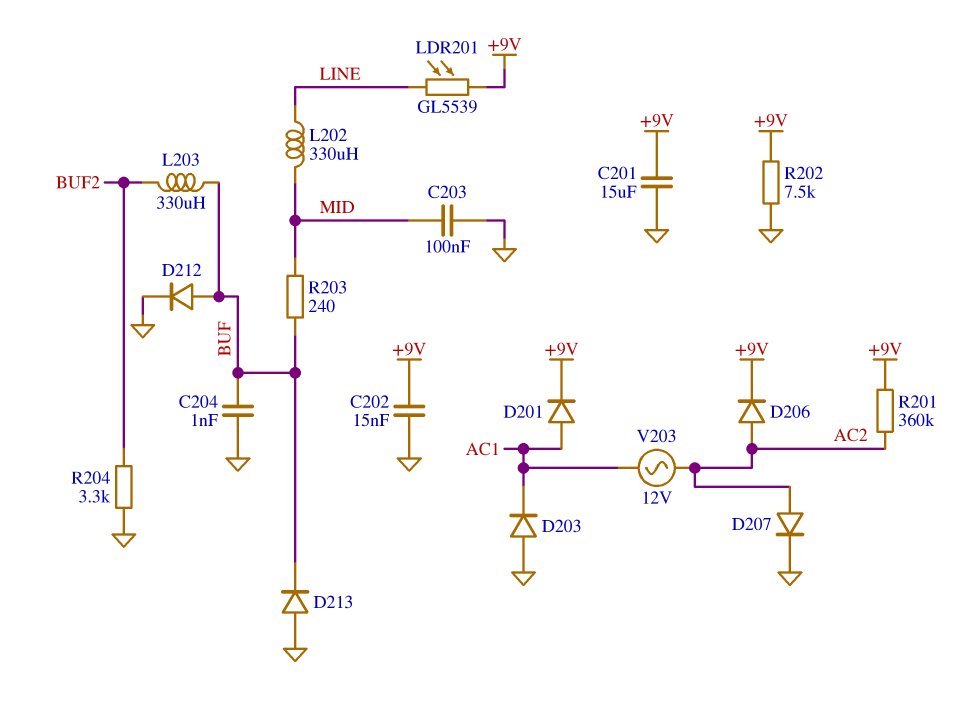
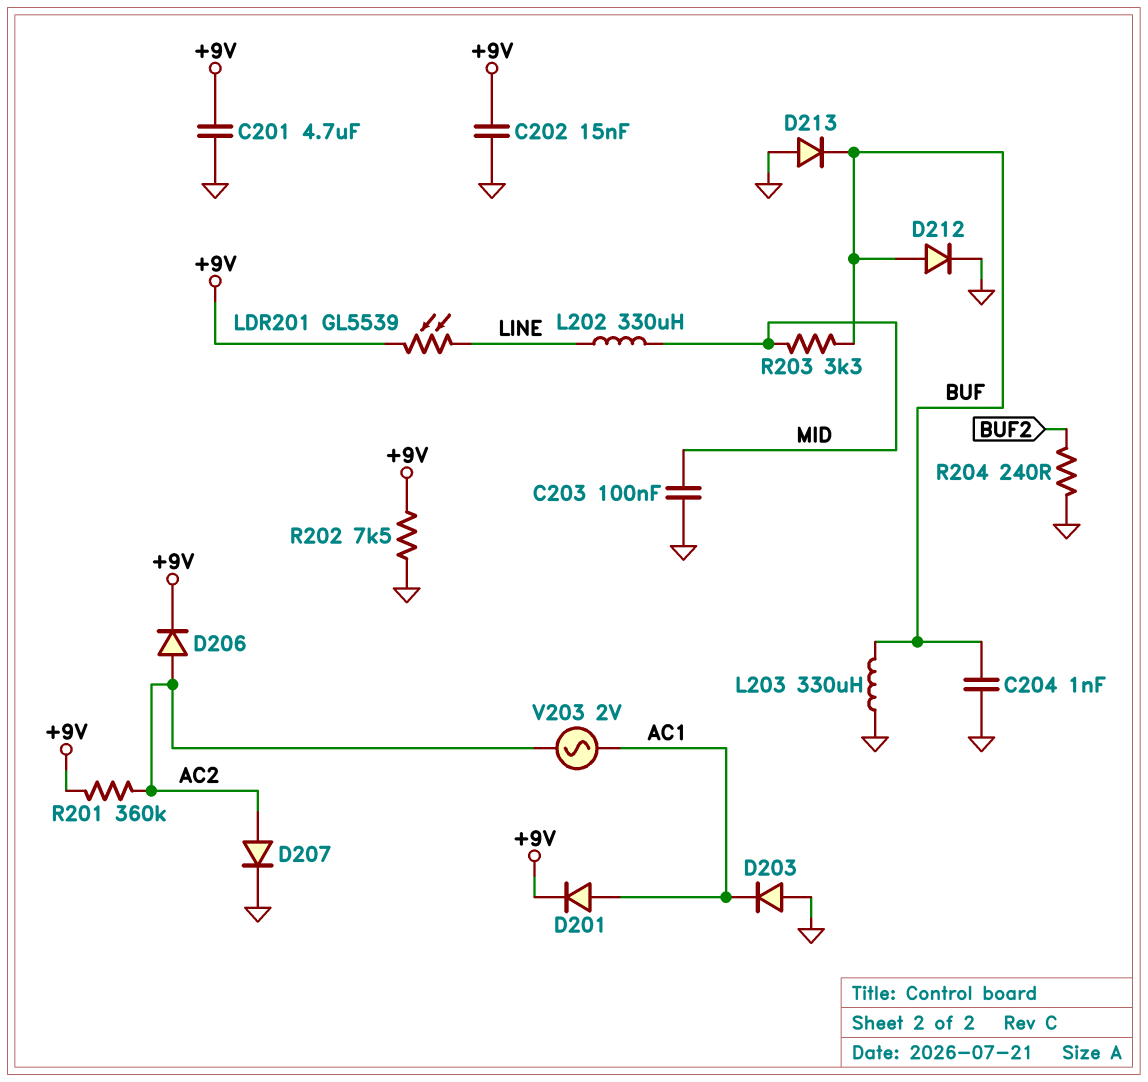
C201: 15uF (+9V, GND) -> 4.7uF (+9V, GND)
L203: 330uH (BUF, BUF2) -> 330uH (BUF, GND)
R203: 240 (BUF, MID) -> 3.3k (BUF, MID)
R204: 3.3k (BUF2, GND) -> 240 (BUF2, GND)
V203: AC 12V (AC1, AC2) -> AC 2V (AC1, AC2)

